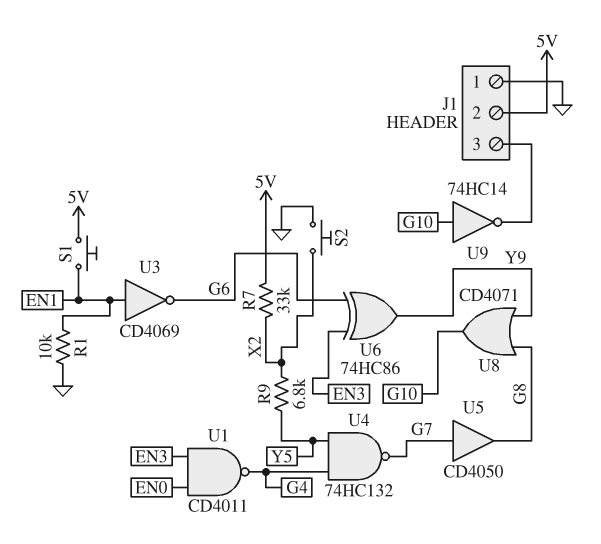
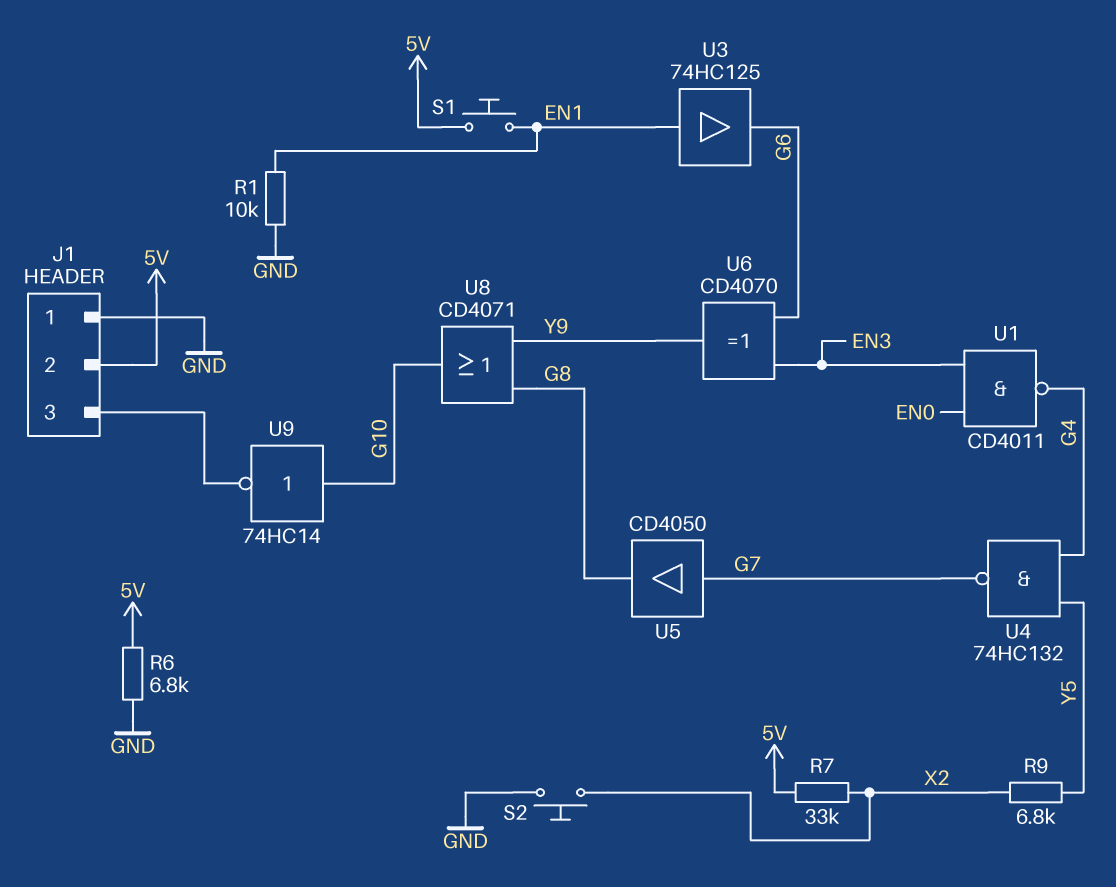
R6: none -> 6.8k (5V, GND)
U3: NOT CD4069 (in EN1, out G6) -> buffer 74HC125 (in EN1, out G6)
U6: XOR 74HC86 (in EN3, in G6, out Y9) -> XOR CD4070 (in EN3, in G6, out Y9)

